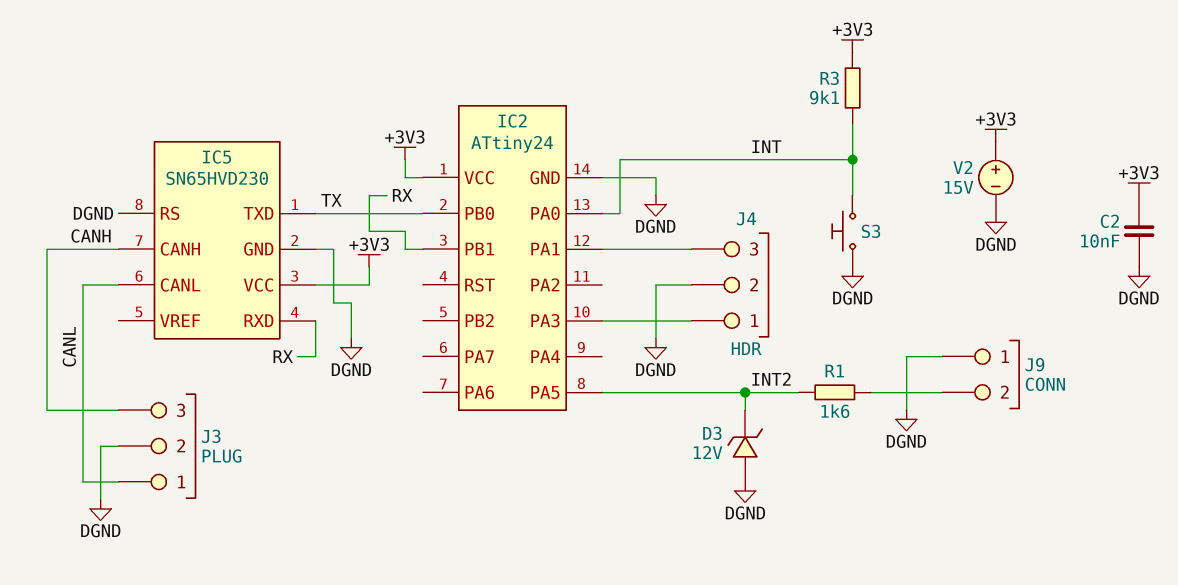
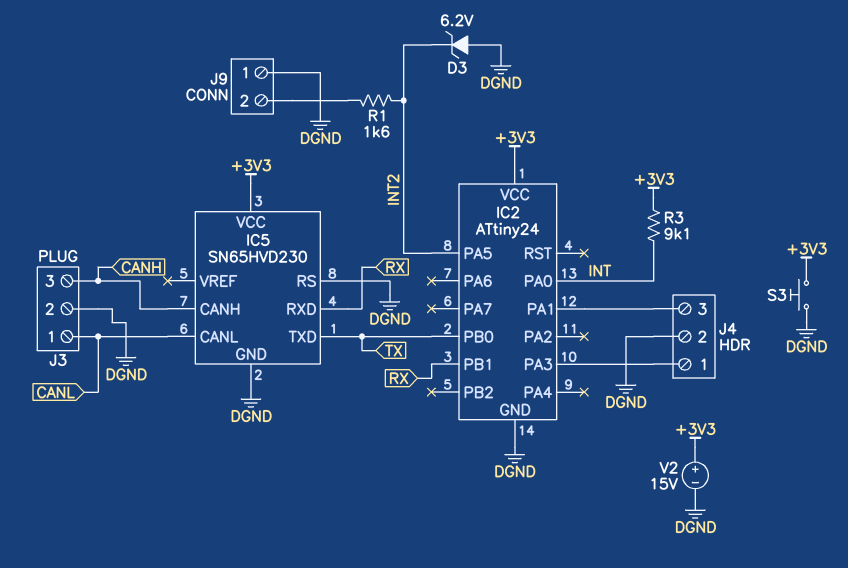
C2: 10nF (+3V3, DGND) -> none
D3: zener 12V (A DGND, K INT2) -> zener 6.2V (A DGND, K INT2)
S3: button (DGND, INT) -> button (+3V3, DGND)

